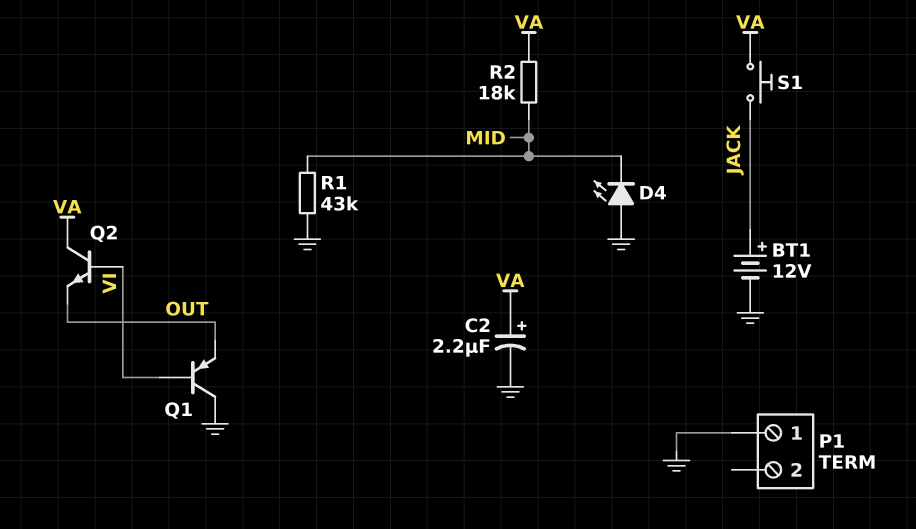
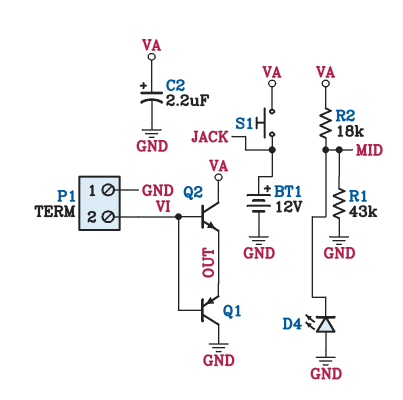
P1 pin 2: none -> VI

